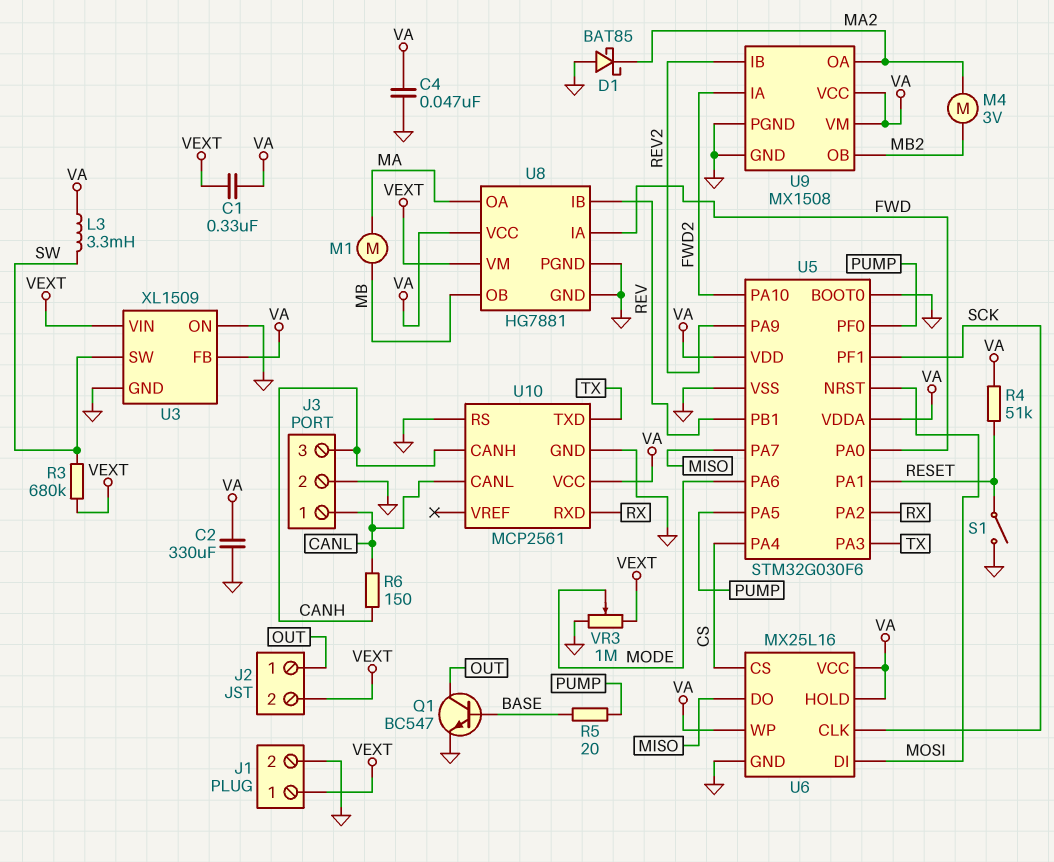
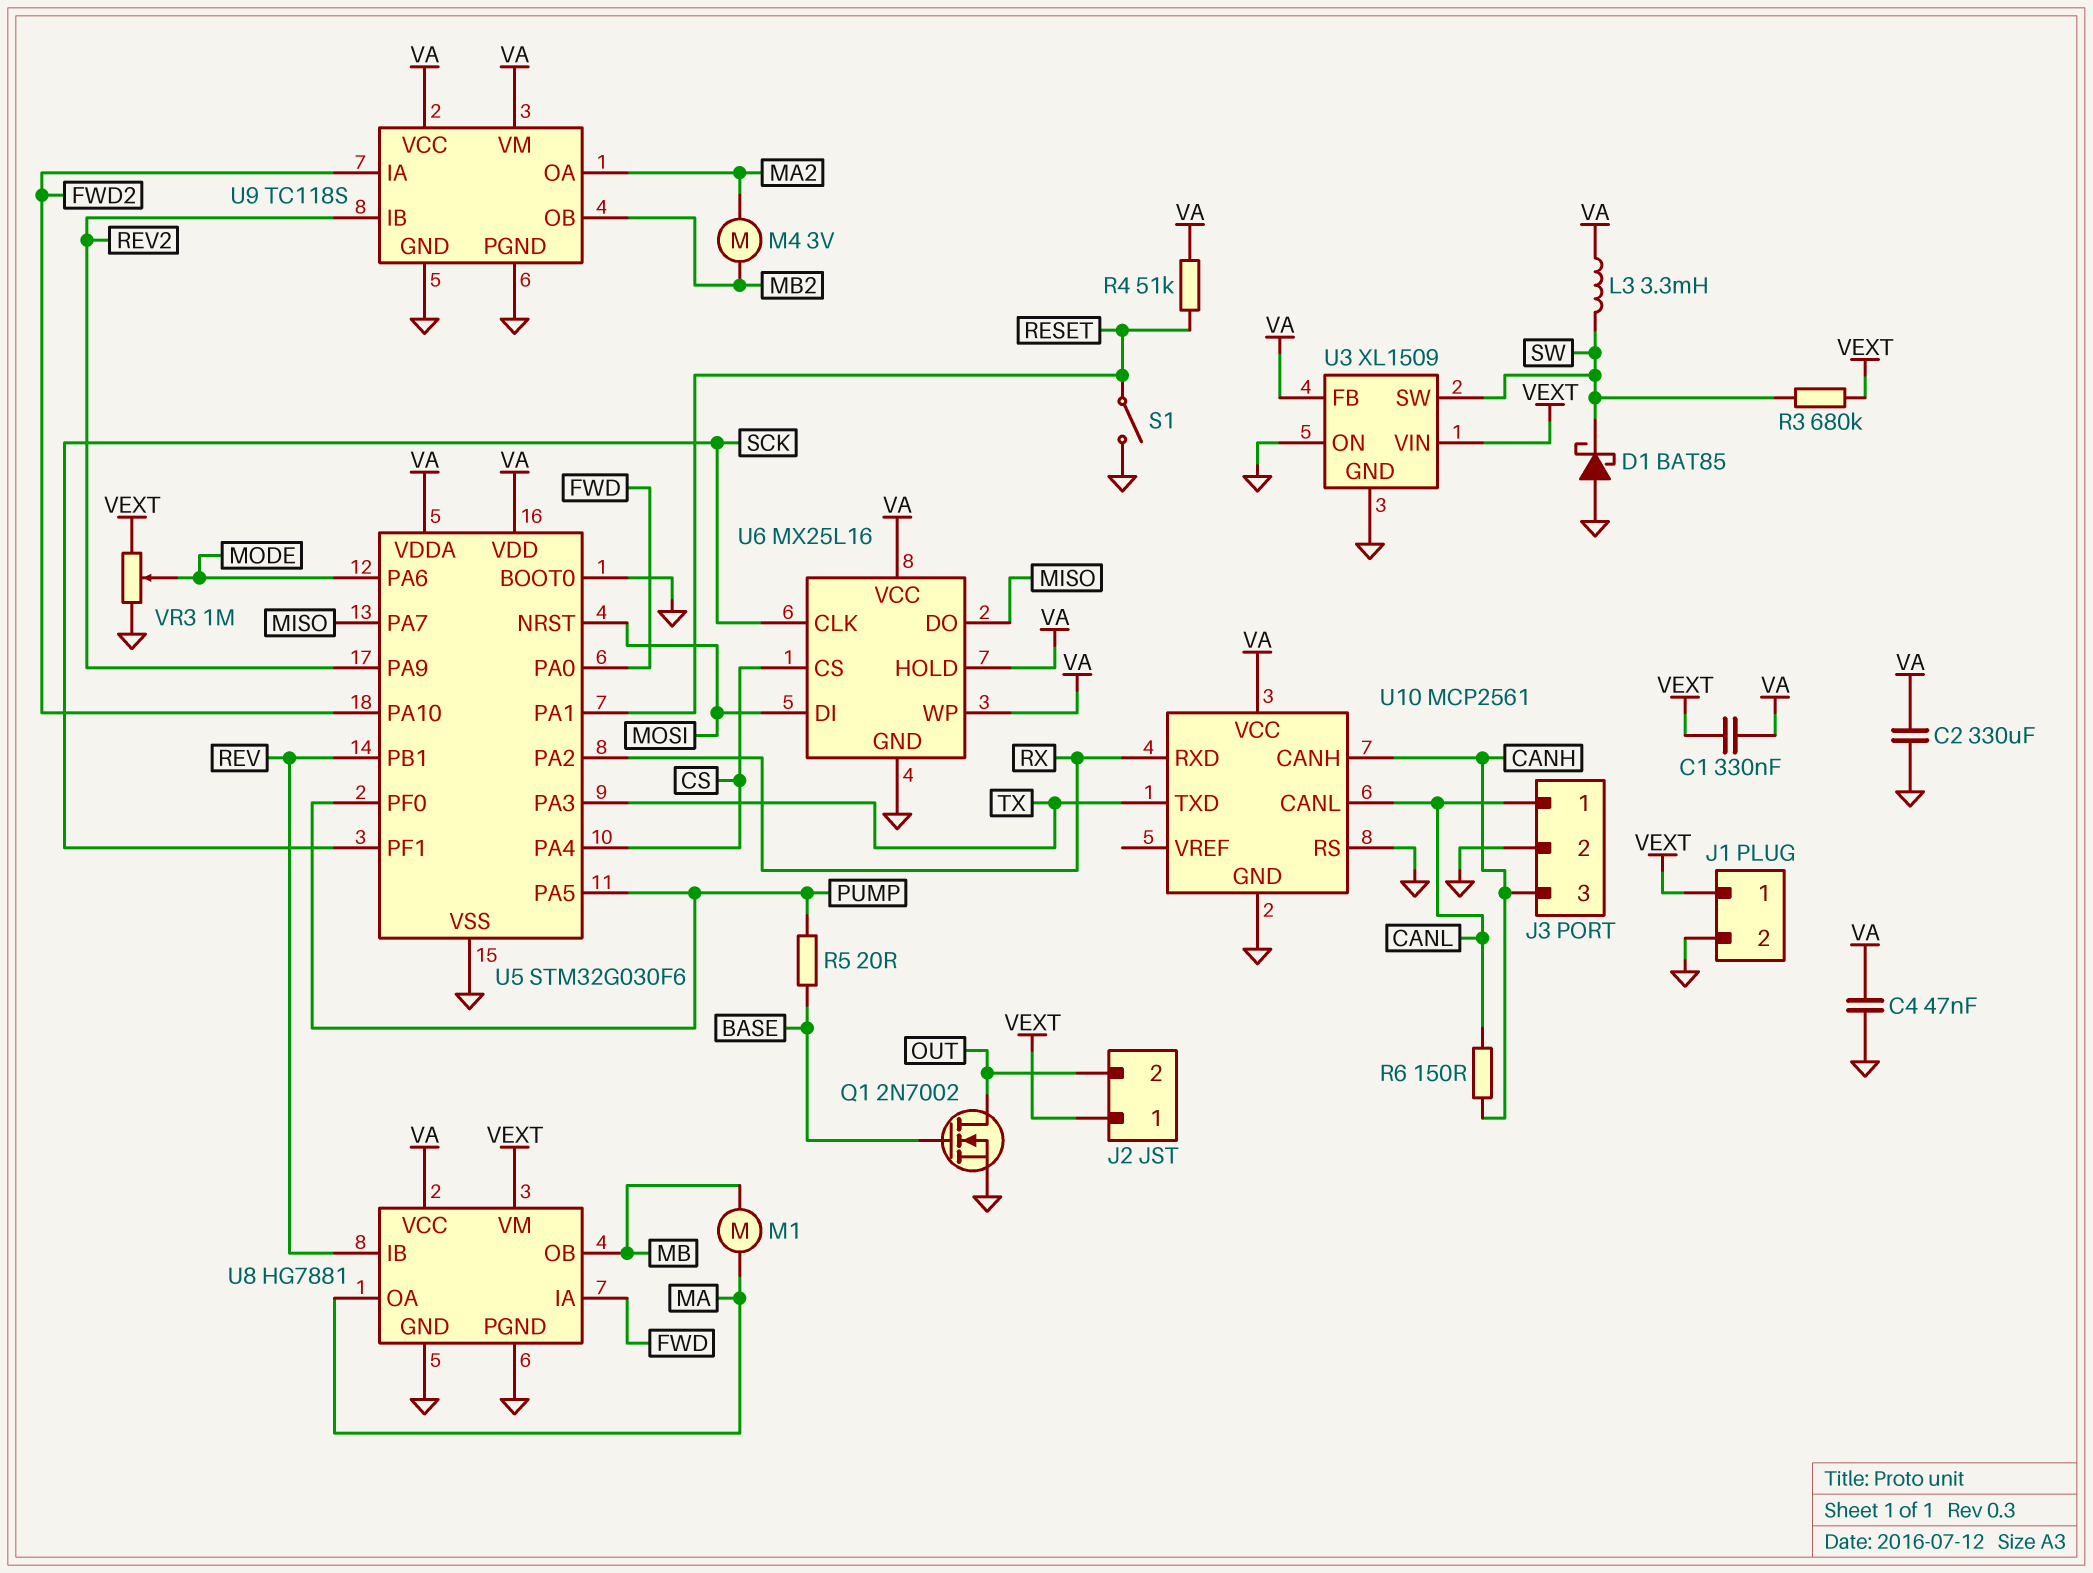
D1: schottky BAT85 (A GND, K MA2) -> schottky BAT85 (A GND, K SW)
J2 pin 1: OUT -> VEXT
J2 pin 2: VEXT -> OUT
Q1: NPN BC547 (B BASE, C OUT, E GND) -> NMOS 2N7002 (G BASE, D OUT, S GND)
U9: MX1508 -> TC118S

